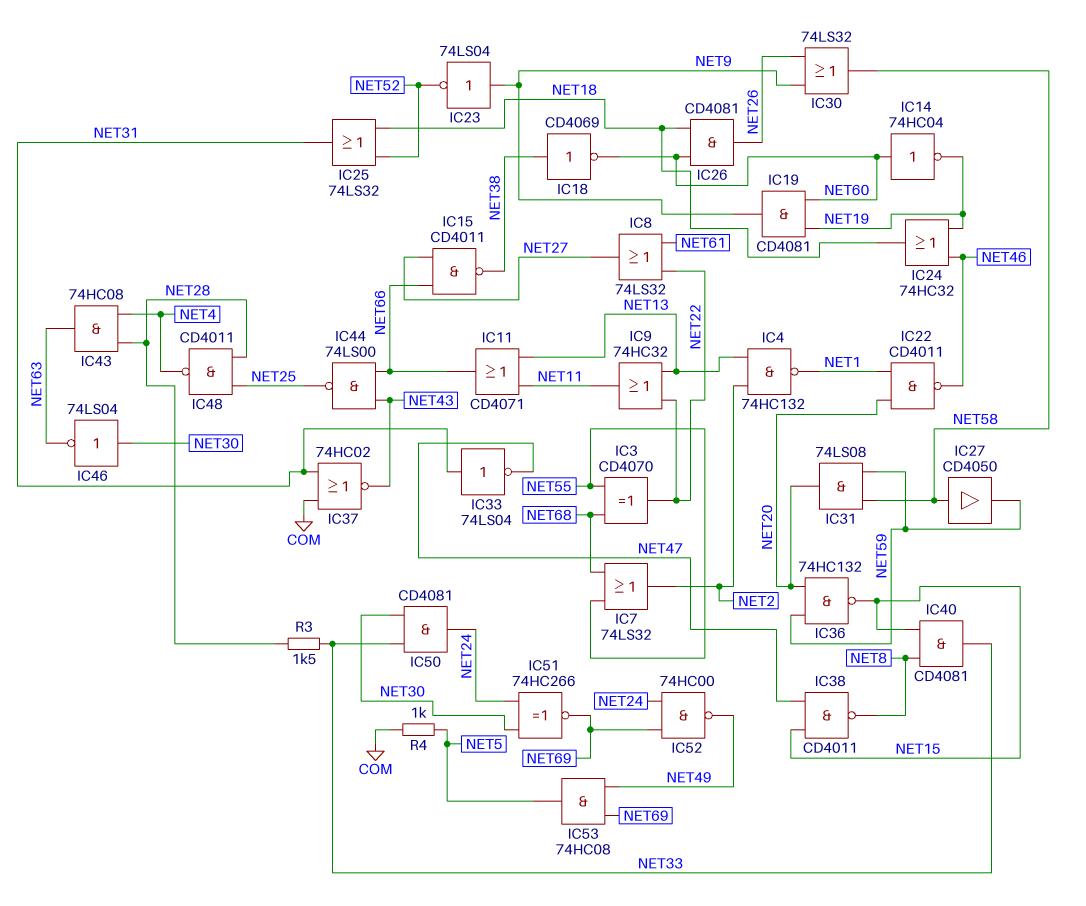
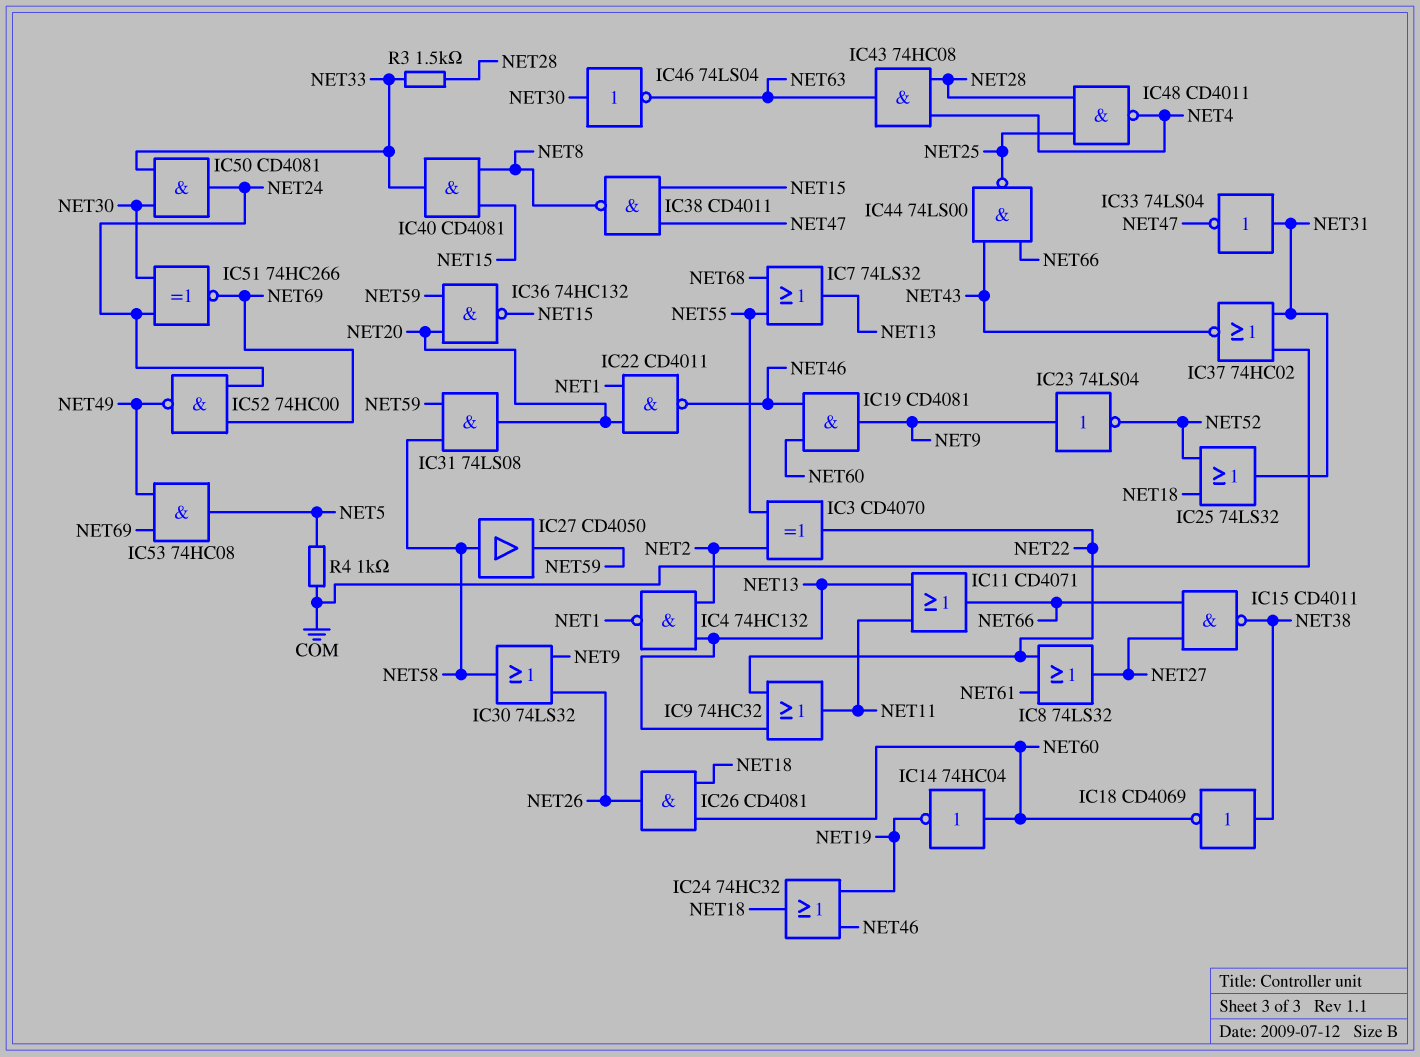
IC3: XOR CD4070 (in NET55, in NET68, out NET22) -> XOR CD4070 (in NET2, in NET55, out NET22)
IC7: OR 74LS32 (in NET55, in NET68, out NET2) -> OR 74LS32 (in NET55, in NET68, out NET13)
IC19: AND CD4081 (in NET19, in NET60, out NET9) -> AND CD4081 (in NET46, in NET60, out NET9)

